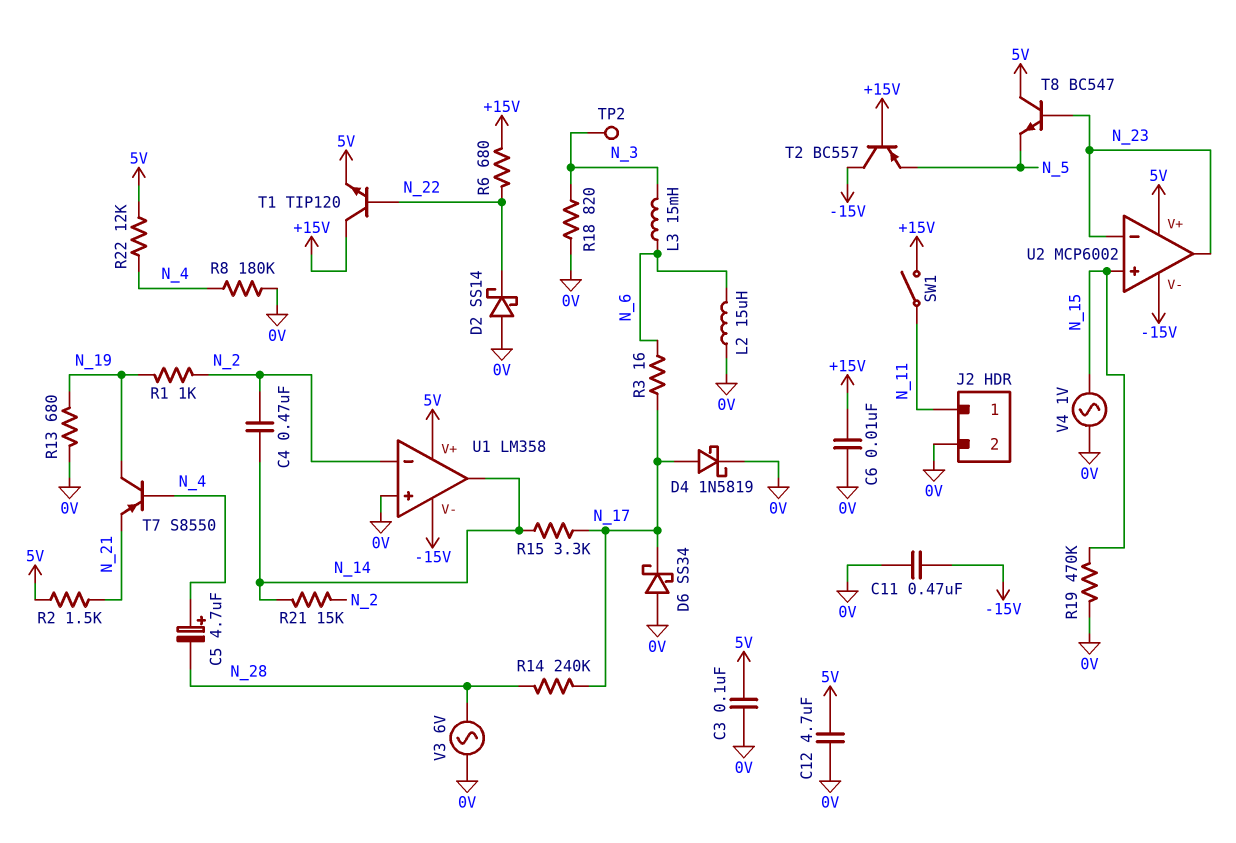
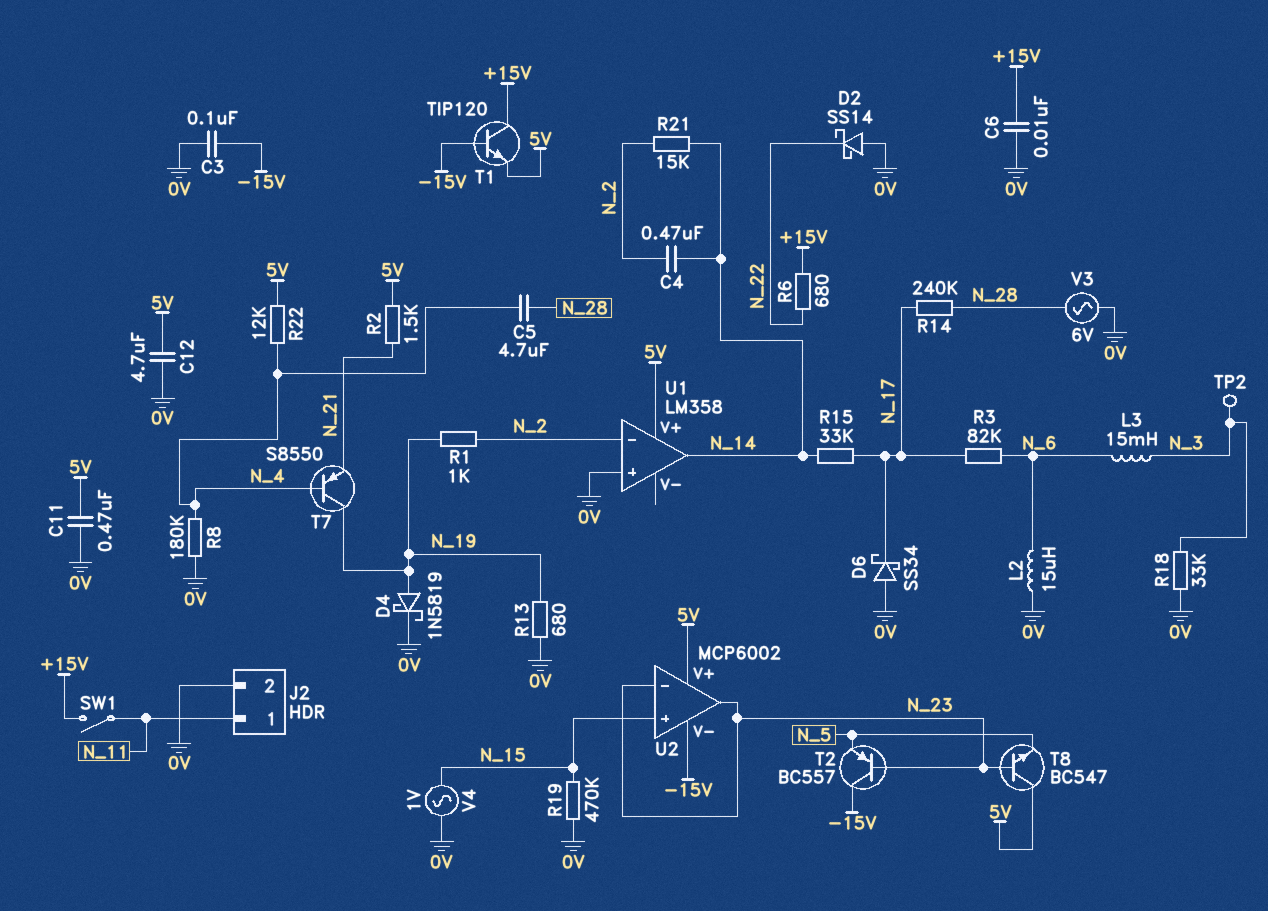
C3: 100nF (0V, 5V) -> 100nF (-15V, 0V)
C5: 4.7uF (plus N_4, minus N_28) -> 4.7uF (N_4, N_28)
C11: 470nF (-15V, 0V) -> 470nF (0V, 5V)
D4: schottky 1N5819 (A N_17, K 0V) -> schottky 1N5819 (A N_19, K 0V)
R3: 16 (N_6, N_17) -> 82k (N_6, N_17)
R15: 3.3k (N_14, N_17) -> 33k (N_14, N_17)
R18: 820 (0V, N_3) -> 33k (0V, N_3)
T1: NPN TIP120 (B N_22, C +15V, E 5V) -> NPN TIP120 (B -15V, C +15V, E 5V)
T2: PNP BC557 (B +15V, C -15V, E N_5) -> PNP BC557 (B N_23, C -15V, E N_5)
U1 pin V-: -15V -> none

